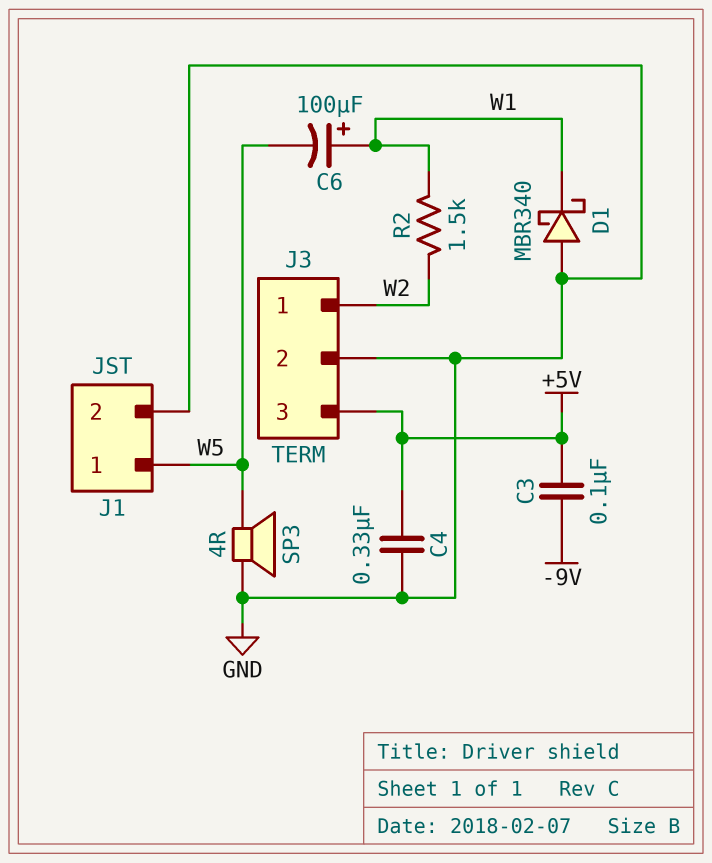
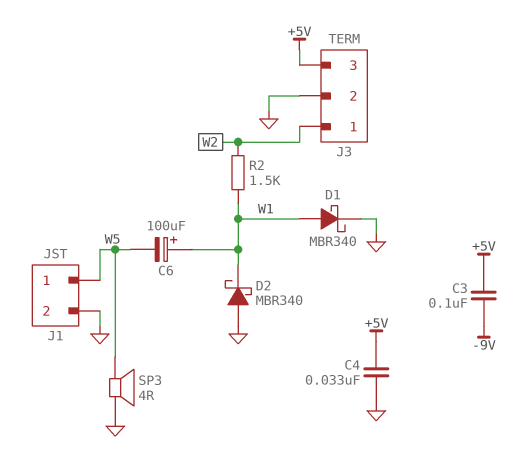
C4: 330nF (+5V, GND) -> 33nF (+5V, GND)
D1: schottky MBR340 (A GND, K W1) -> schottky MBR340 (A W1, K GND)
D2: none -> schottky MBR340 (A GND, K W1)

